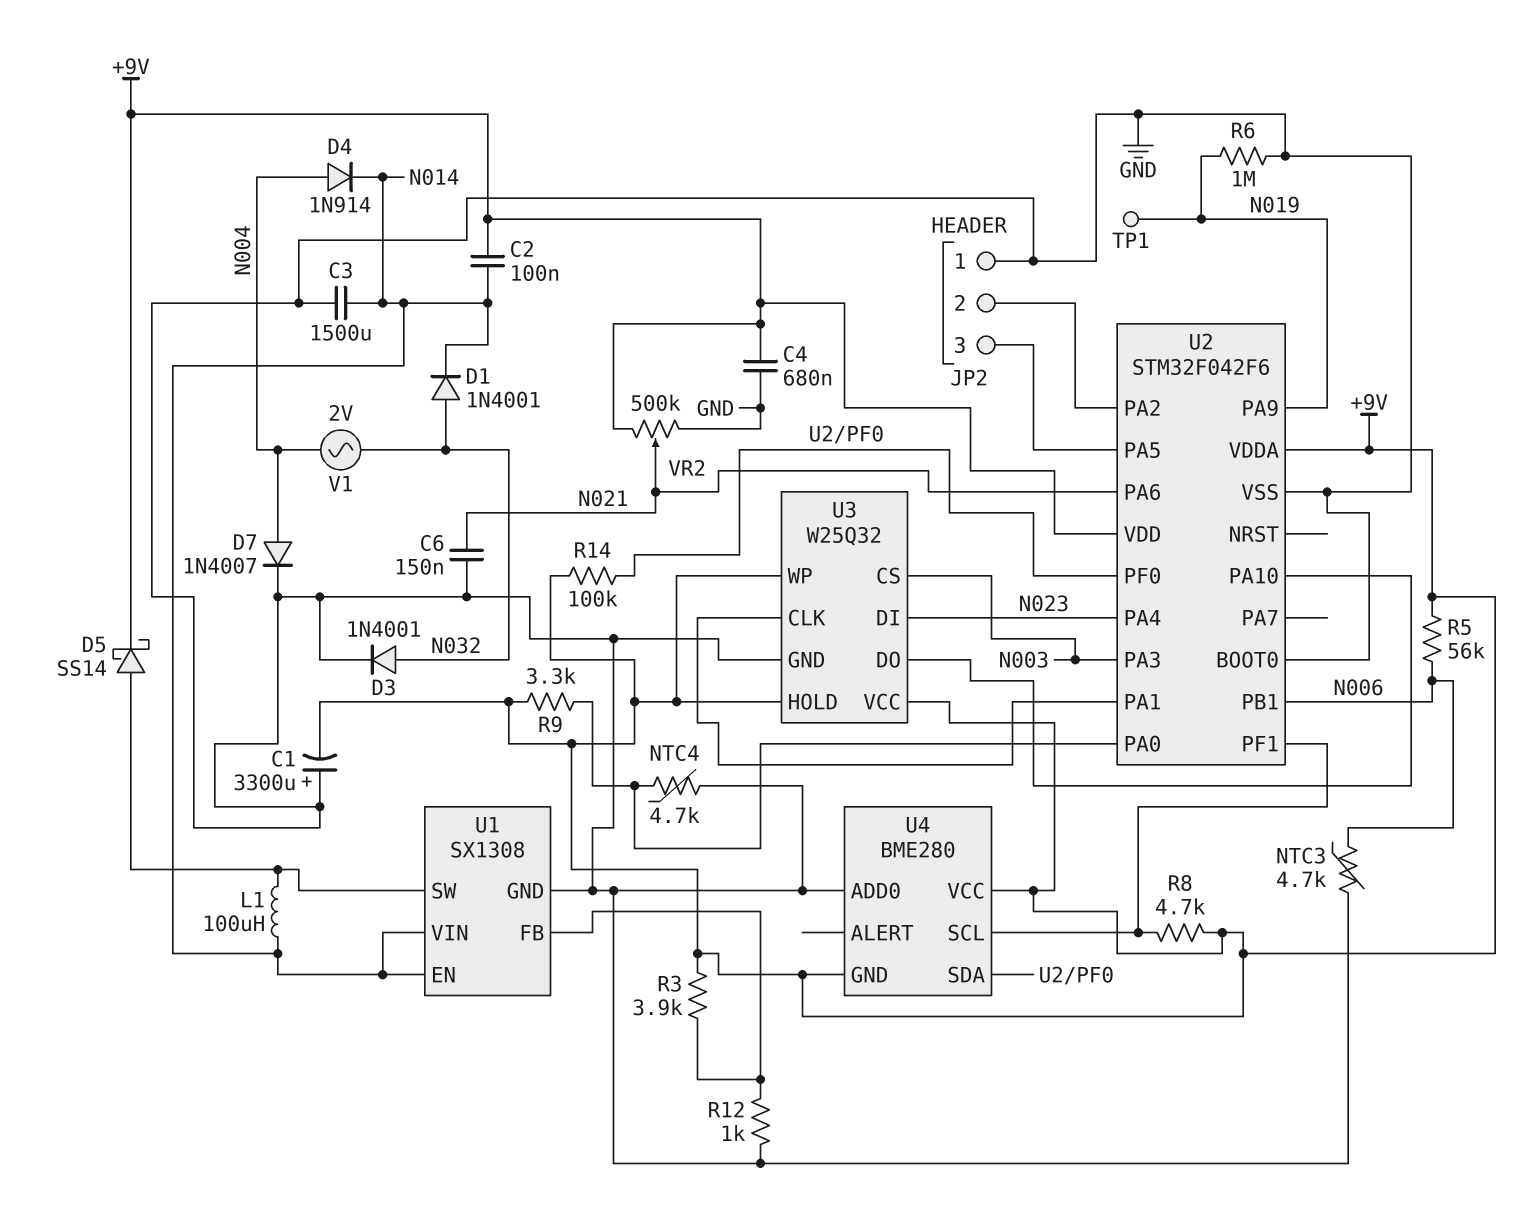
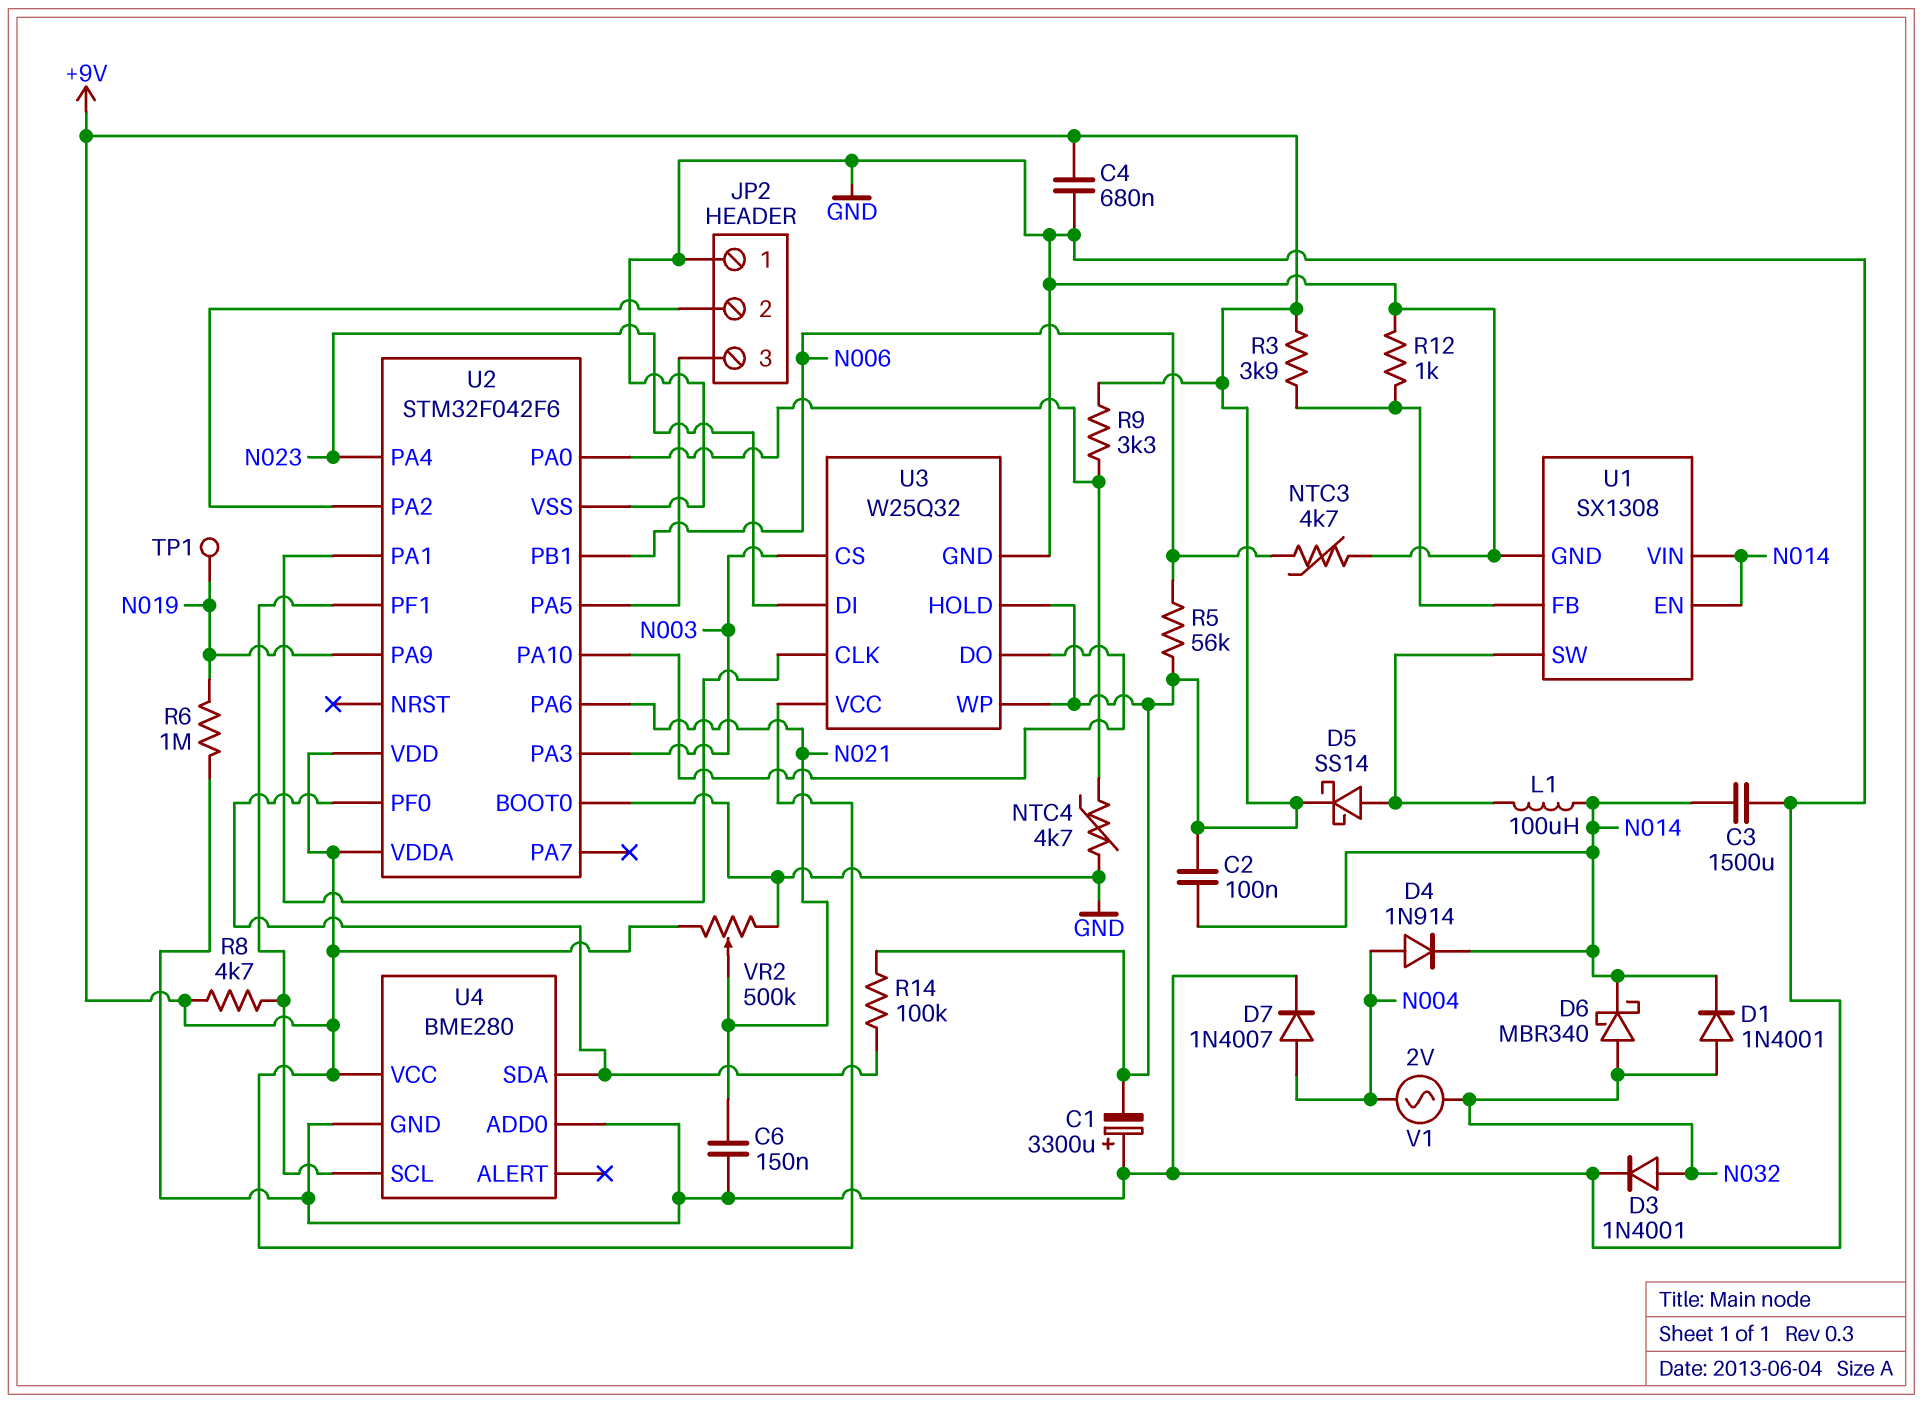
D6: none -> schottky MBR340 (A N032, K N014)
U4 pin GND: +9V -> GND

